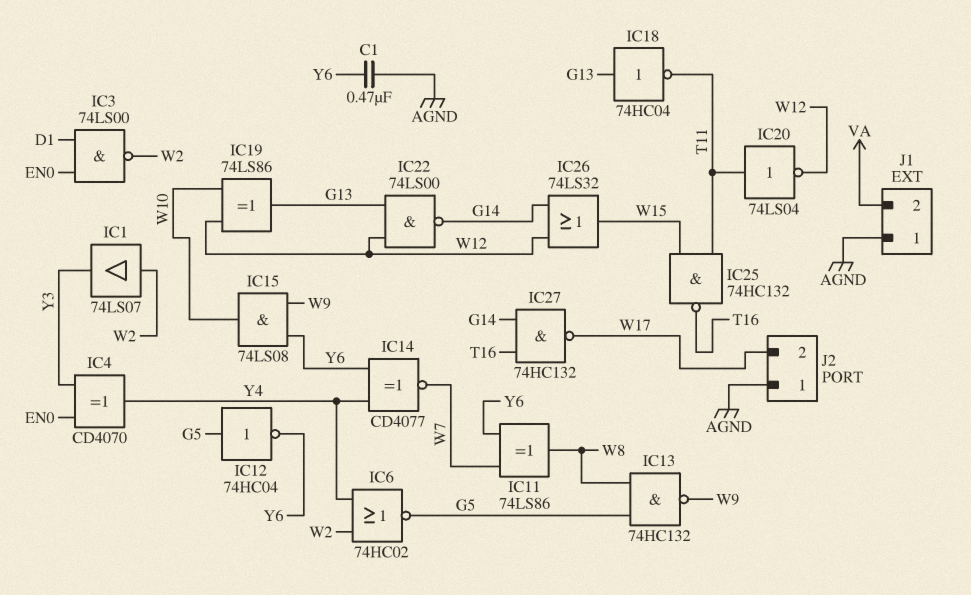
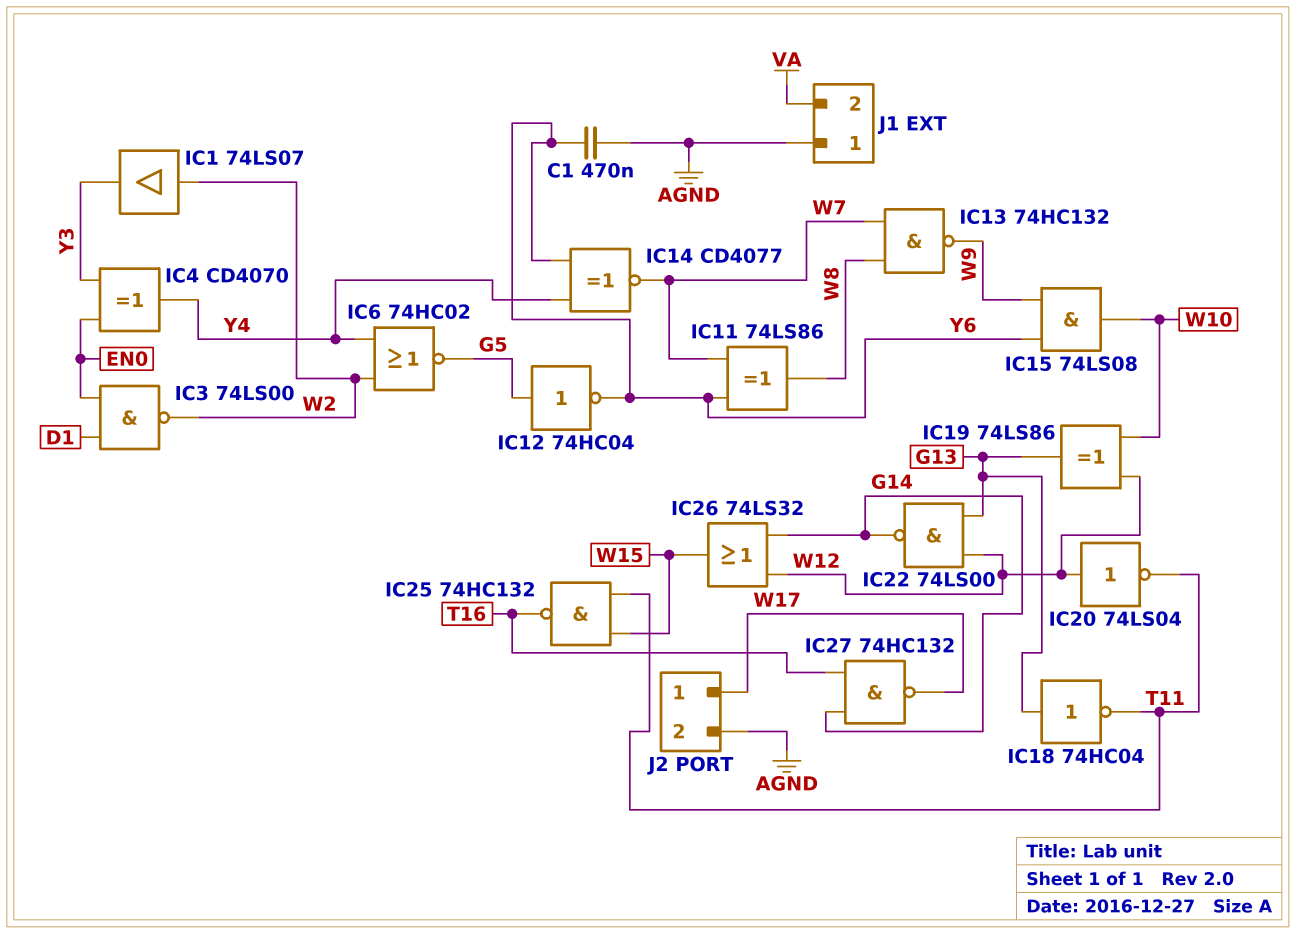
IC13: NAND 74HC132 (in G5, in W8, out W9) -> NAND 74HC132 (in W7, in W8, out W9)
IC20: NOT 74LS04 (in T11, out W12) -> NOT 74LS04 (in W12, out T11)
J2 pin 1: AGND -> W17
J2 pin 2: W17 -> AGND

